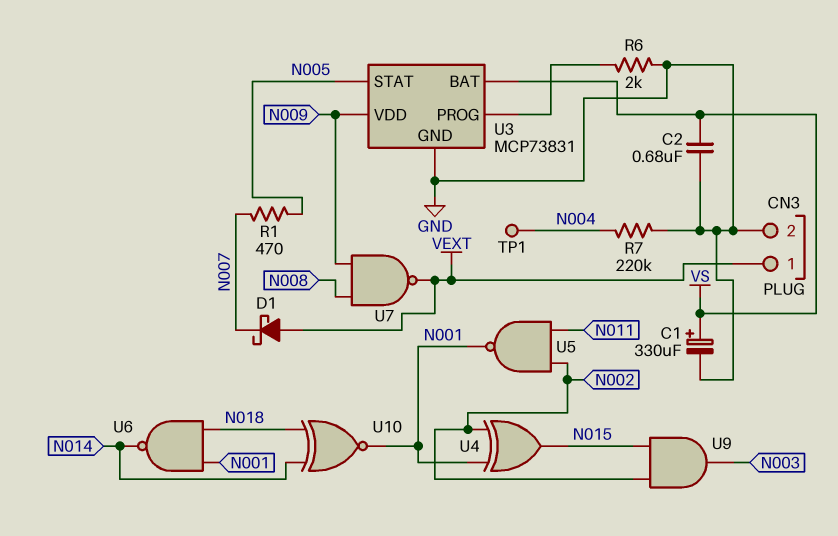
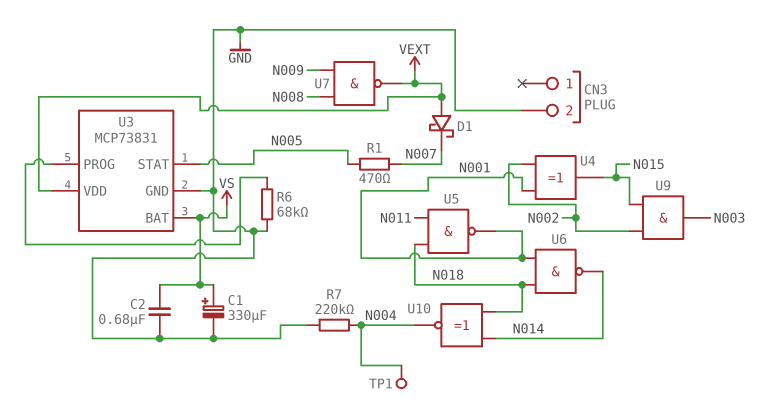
CN3 pin 1: VEXT -> none
R6: 2k (GND, U3/PROG) -> 68k (GND, U3/PROG)
U3 pin VDD: N009 -> VEXT
U5: NAND (in N002, in N011, out N001) -> NAND (in N011, in N018, out N001)
U10: XNOR (in N014, in N018, out N001) -> XNOR (in N014, in N018, out N004)

